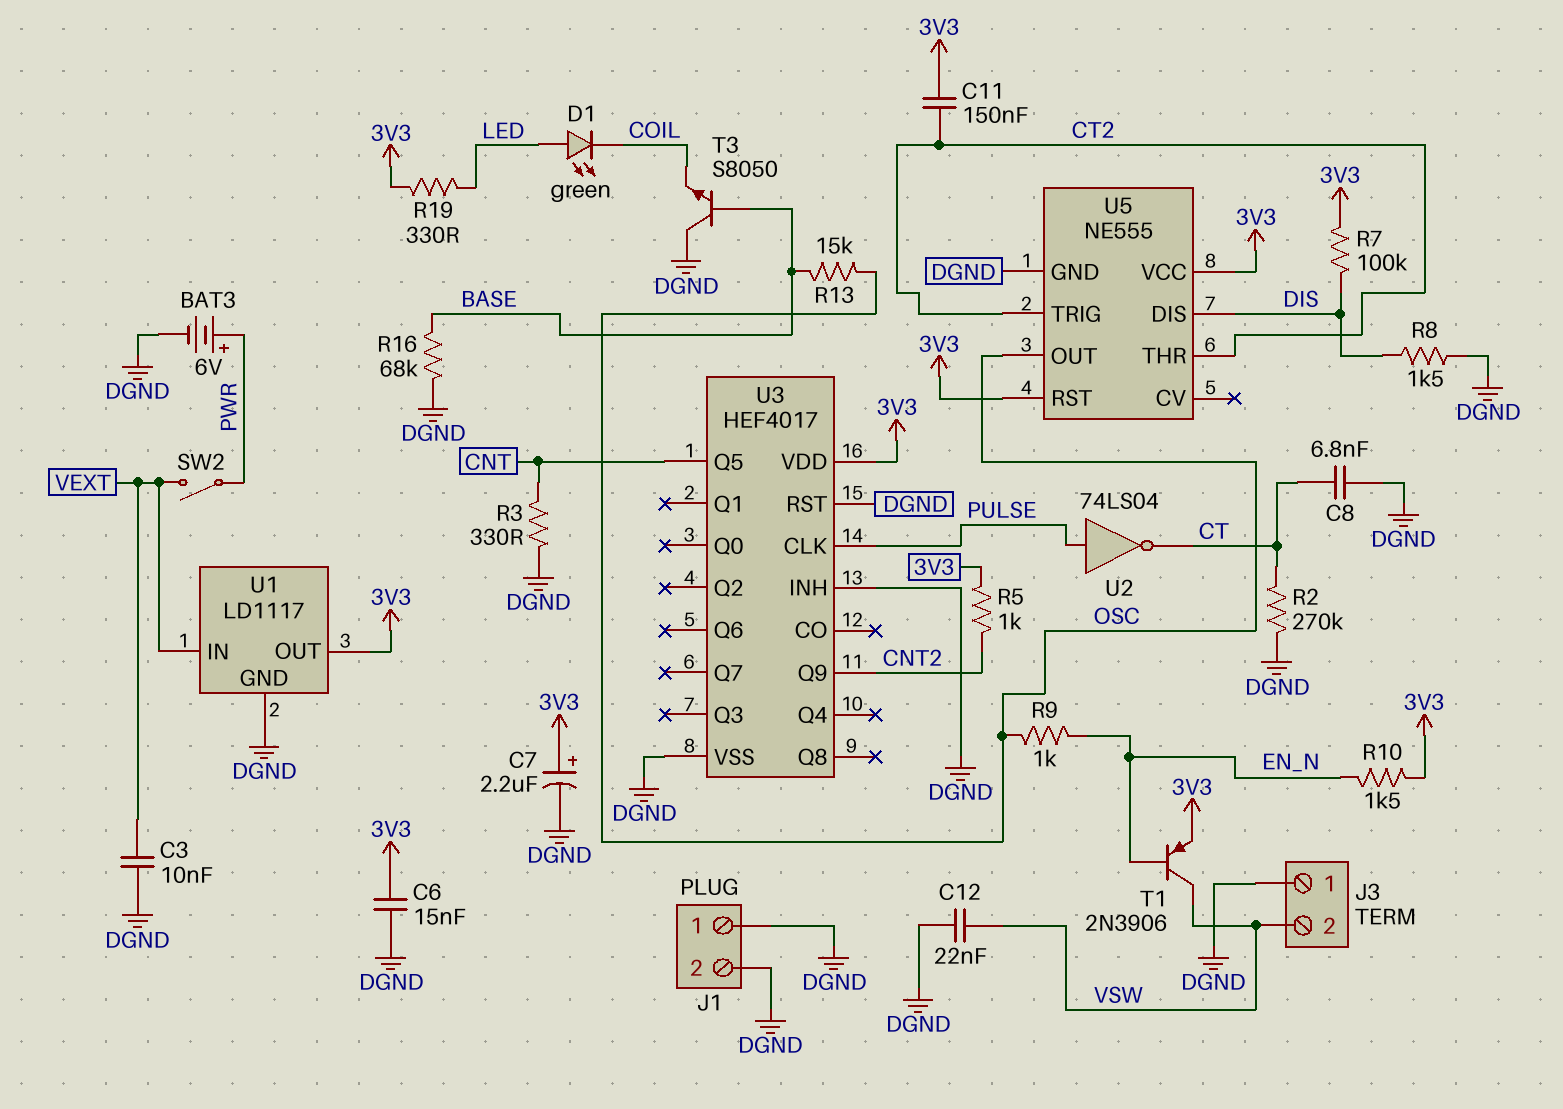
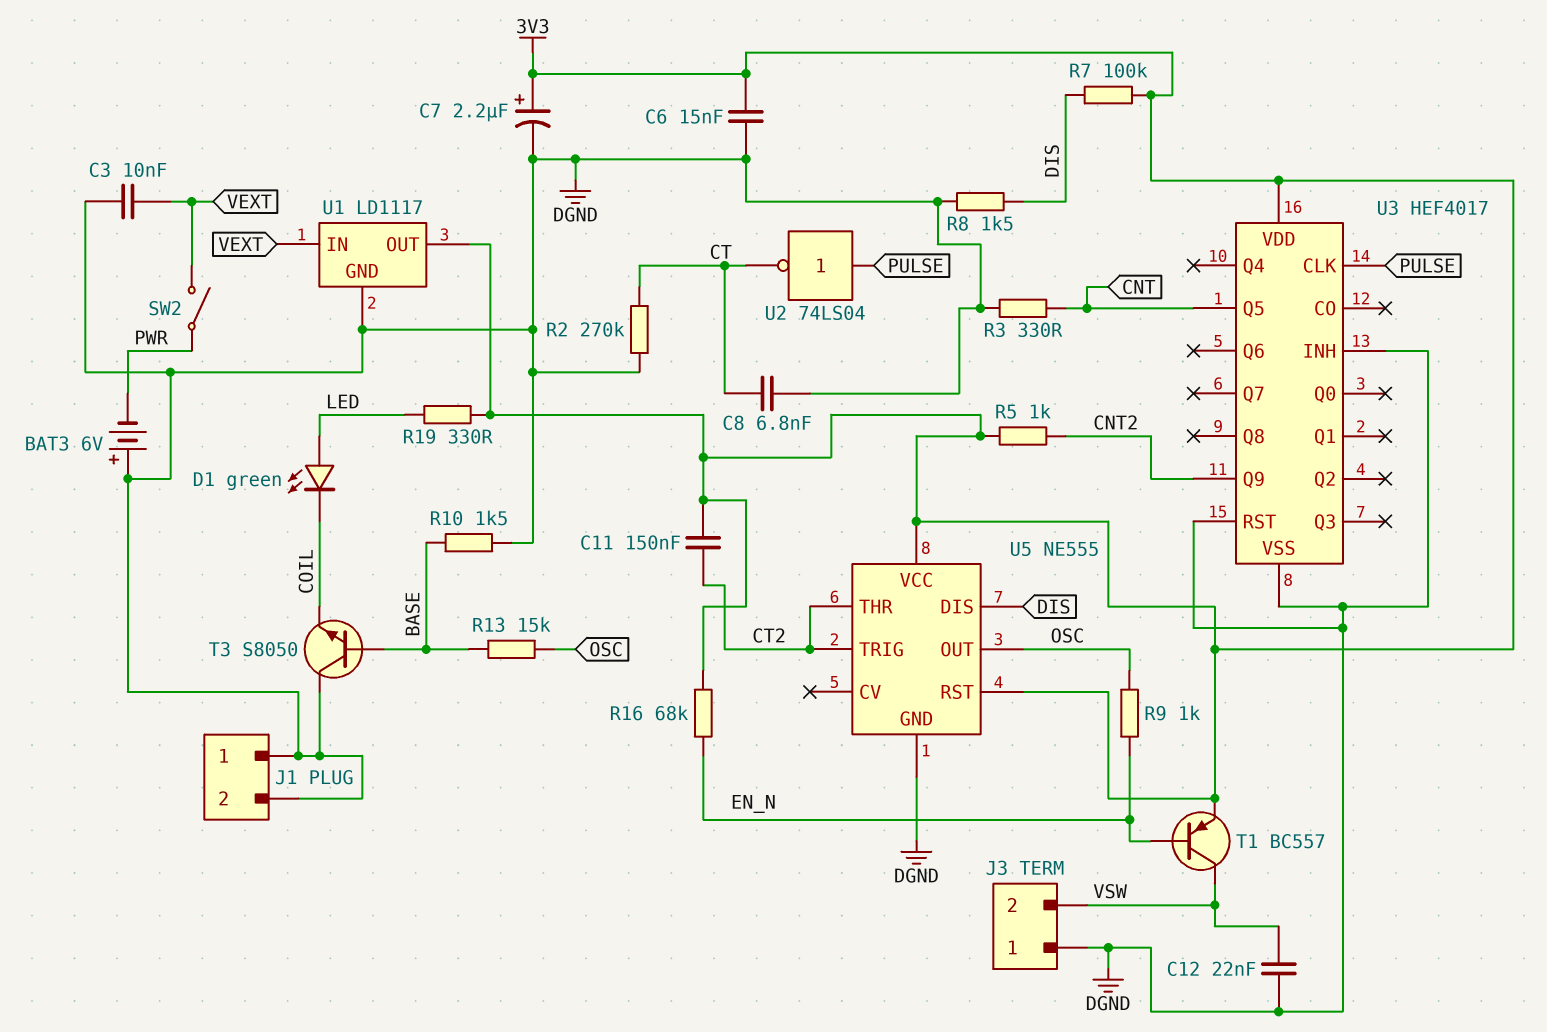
BAT3: 6V (plus PWR, minus DGND) -> 6V (plus DGND, minus PWR)
R10: 1.5k (3V3, EN_N) -> 1.5k (BASE, DGND)
R16: 68k (BASE, DGND) -> 68k (3V3, EN_N)
T1: PNP 2N3906 (B EN_N, C VSW, E 3V3) -> PNP BC557 (B EN_N, C VSW, E 3V3)

